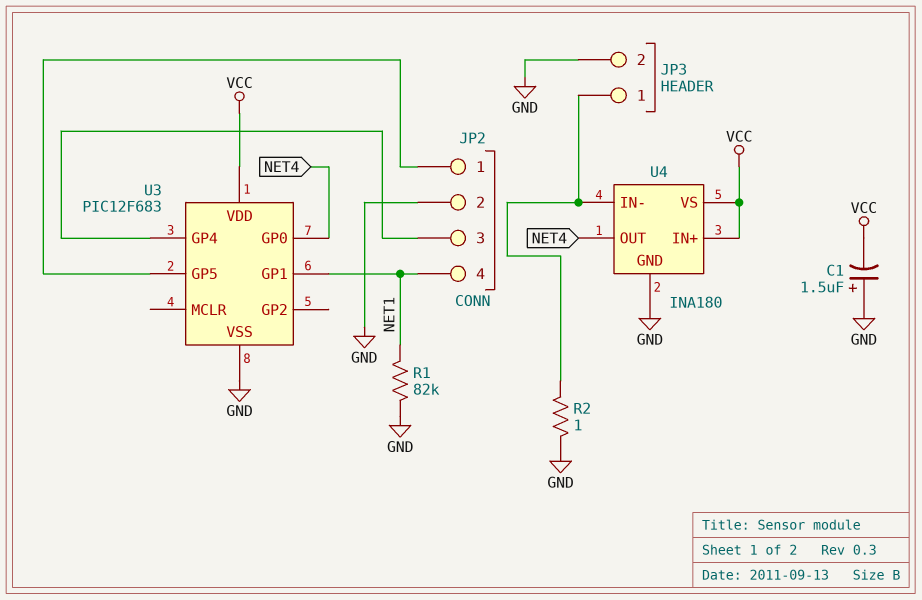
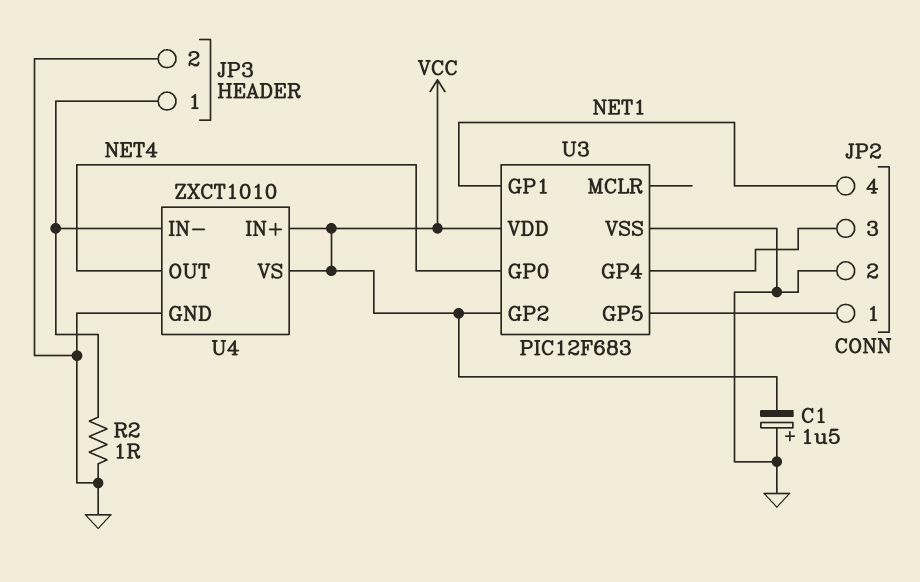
R1: 82k (GND, NET1) -> none
U3 pin GP2: none -> VCC
U4: INA180 -> ZXCT1010

